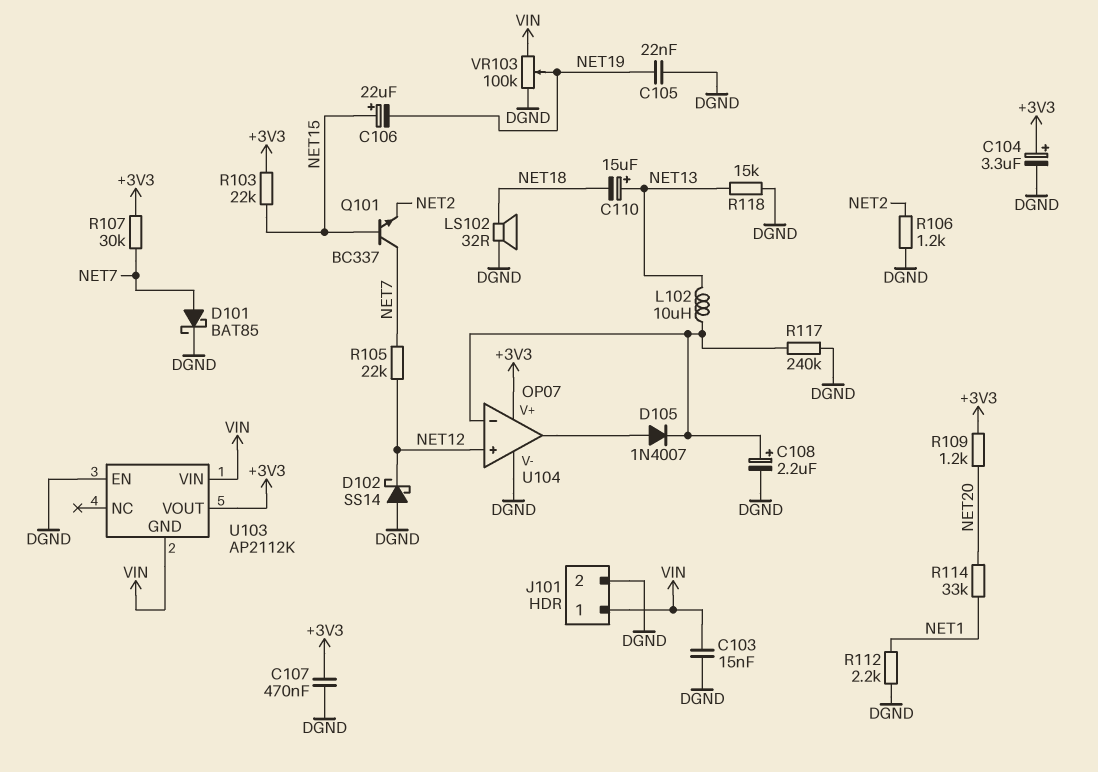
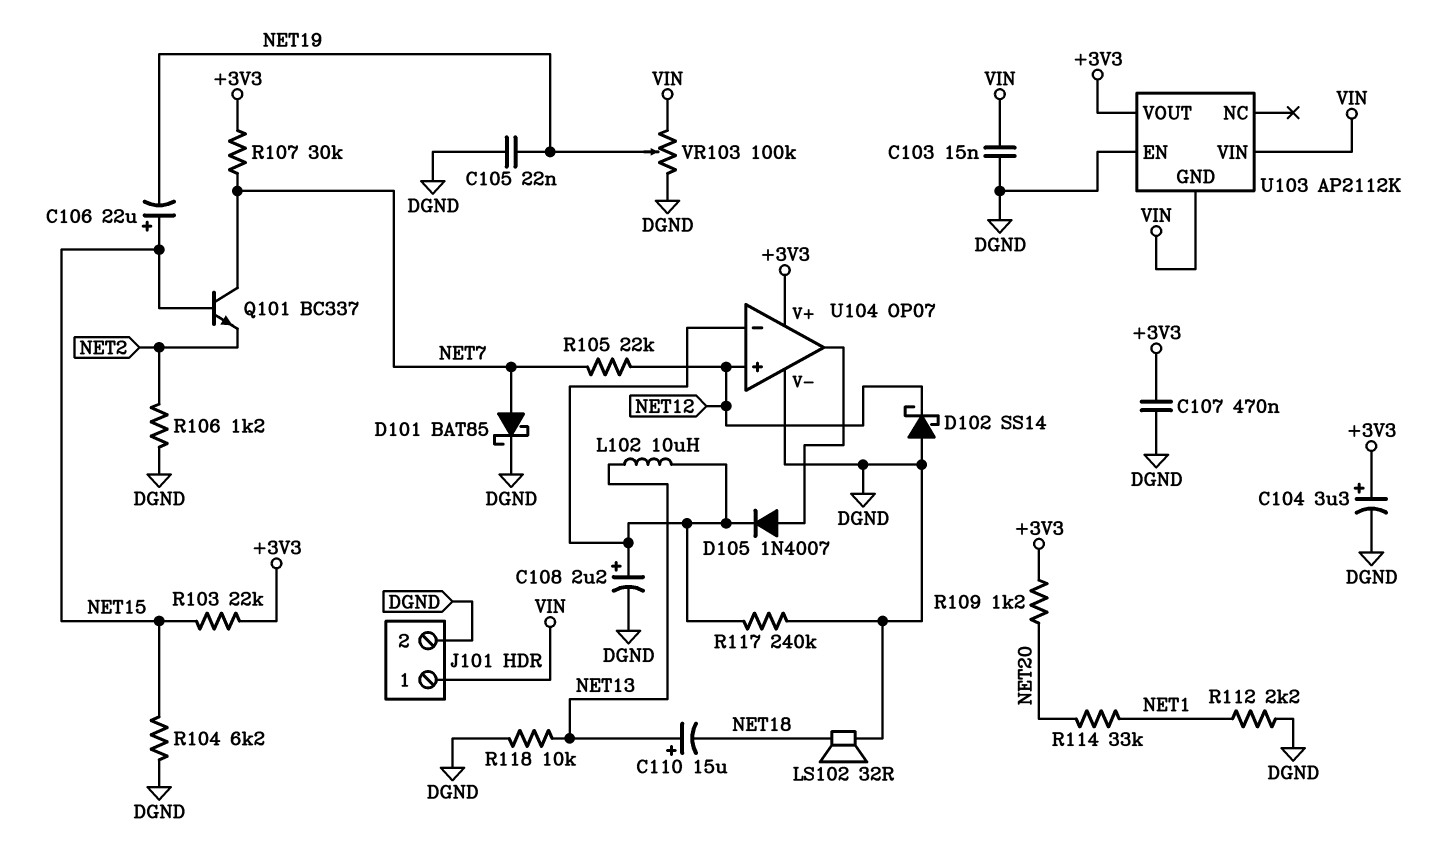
R104: none -> 6.2k (DGND, NET15)
R118: 15k (DGND, NET13) -> 10k (DGND, NET13)

